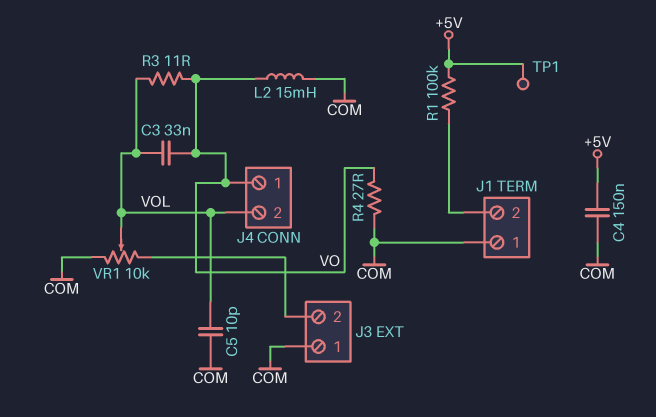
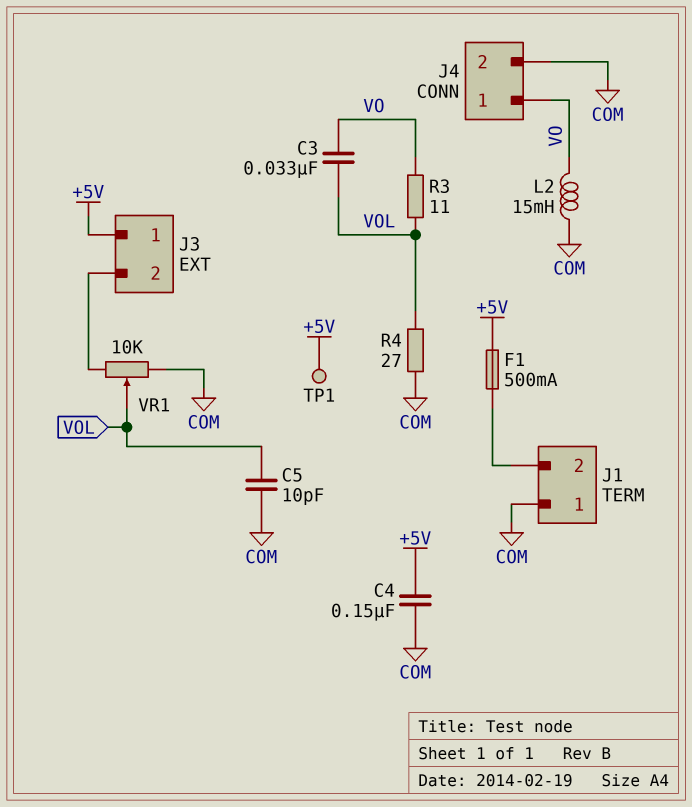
F1: none -> 500mA (+5V, J1/2)
J3 pin 1: COM -> +5V
J4 pin 2: VOL -> COM
R1: 100k (+5V, J1/2) -> none
R4: 27 (COM, VO) -> 27 (COM, VOL)

